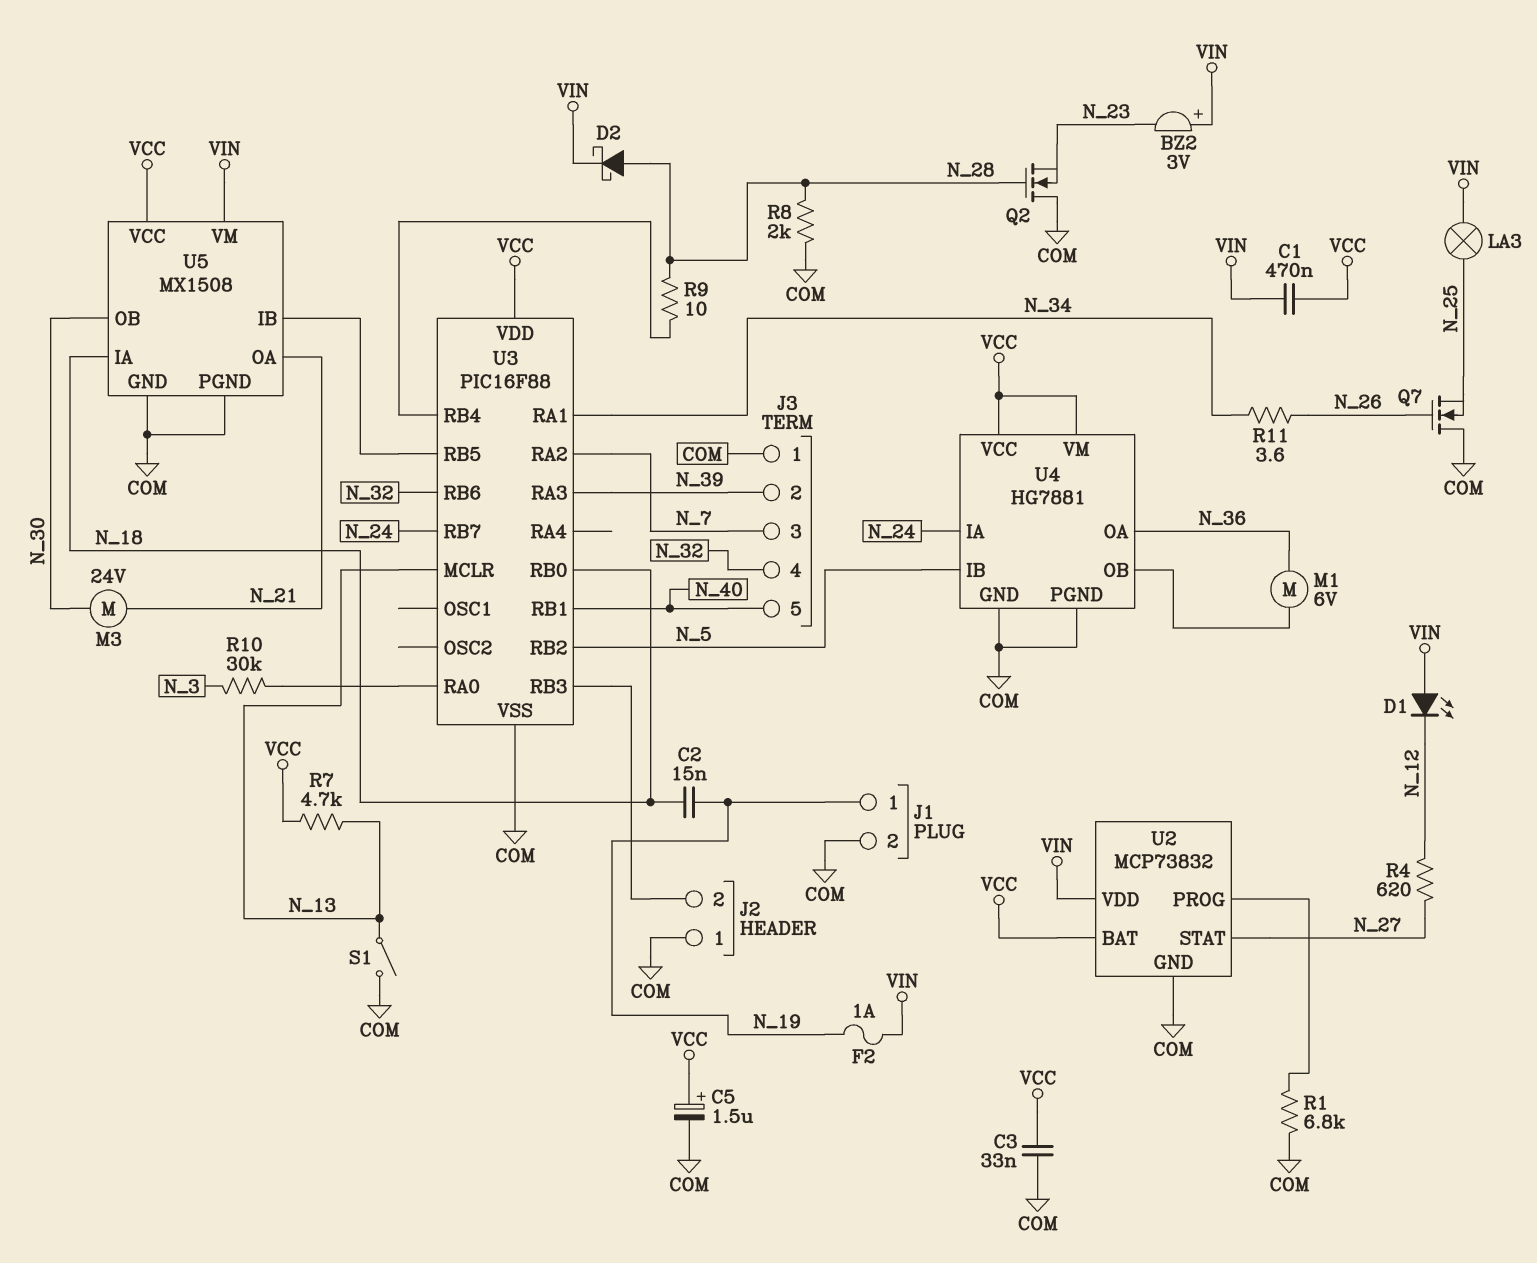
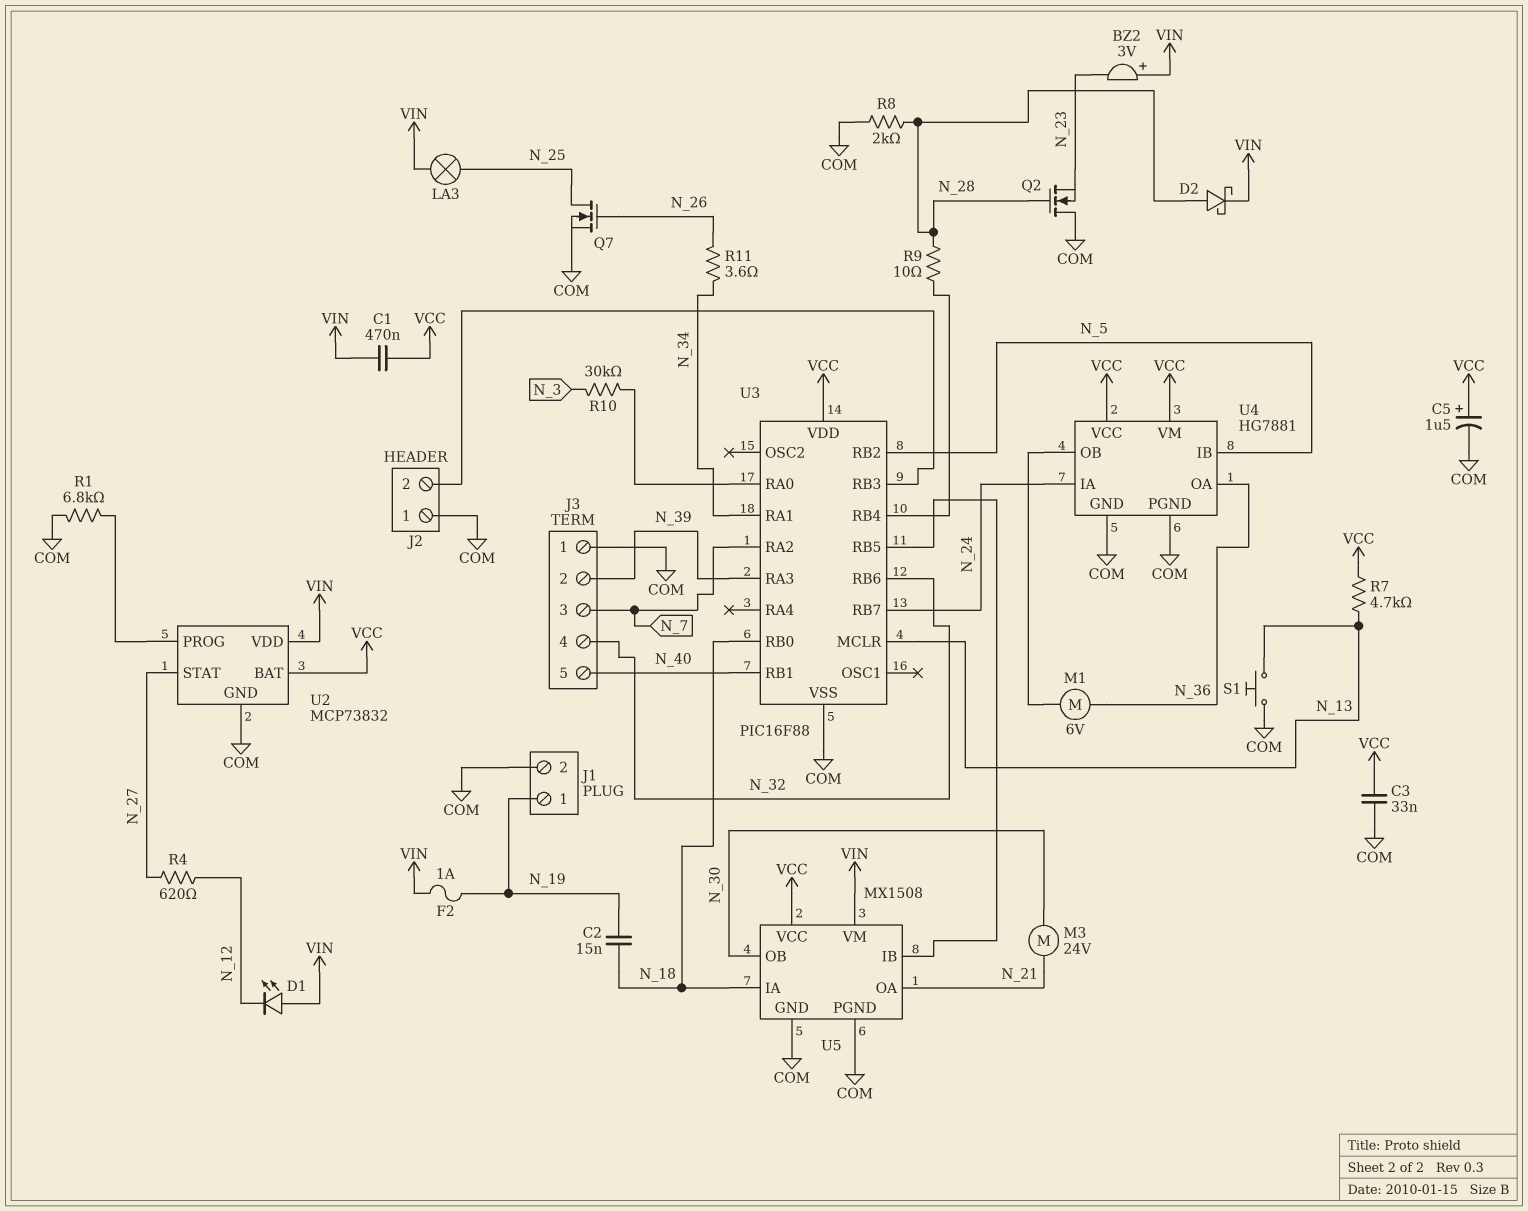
Q7: NMOS (G N_26, D COM, S N_25) -> NMOS (G N_26, D N_25, S COM)
S1: switch (COM, N_13) -> button (COM, N_13)

